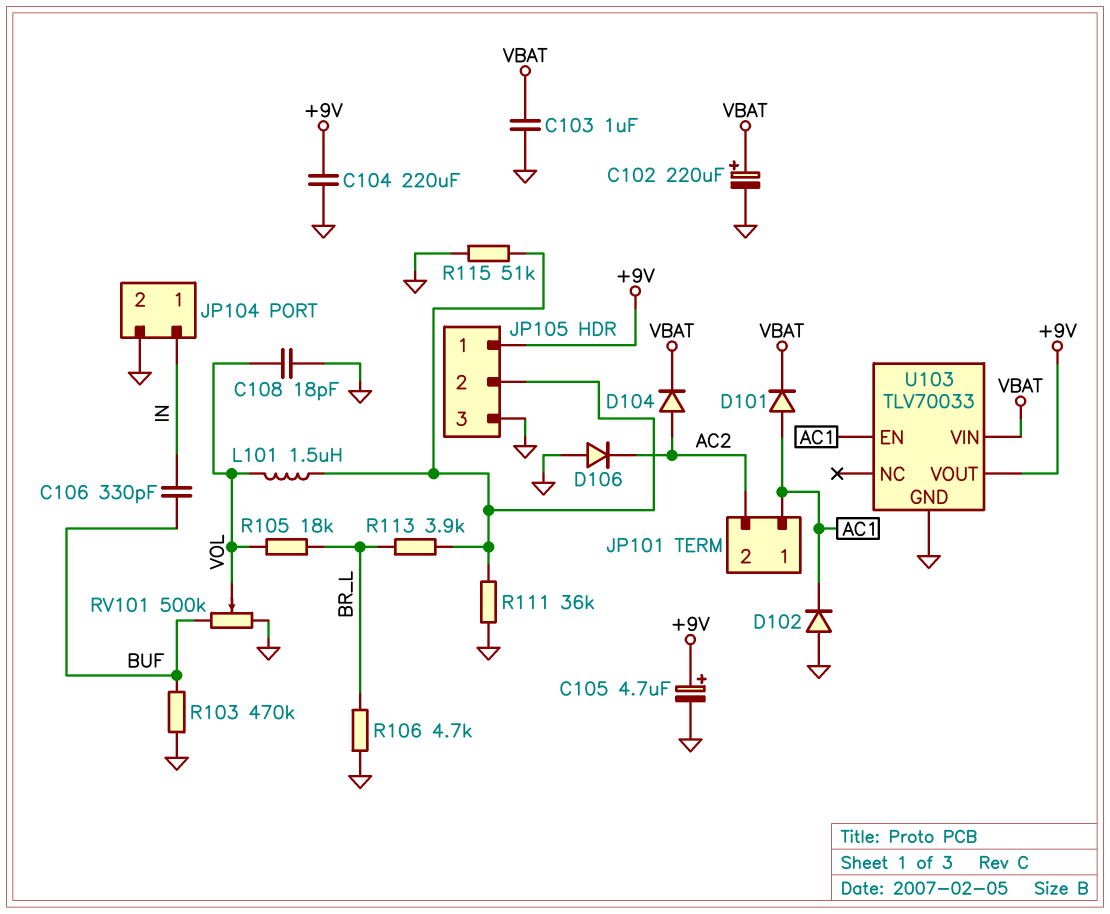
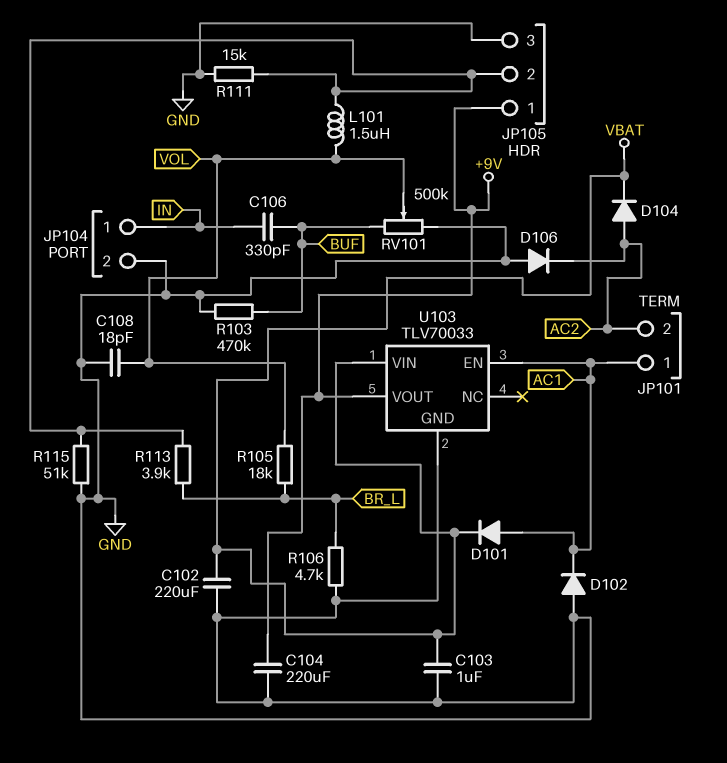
C102: 220uF (plus VBAT, minus GND) -> 220uF (GND, VBAT)
C105: 4.7uF (plus +9V, minus GND) -> none
R111: 36k (GND, JP105/2) -> 15k (GND, JP105/2)

